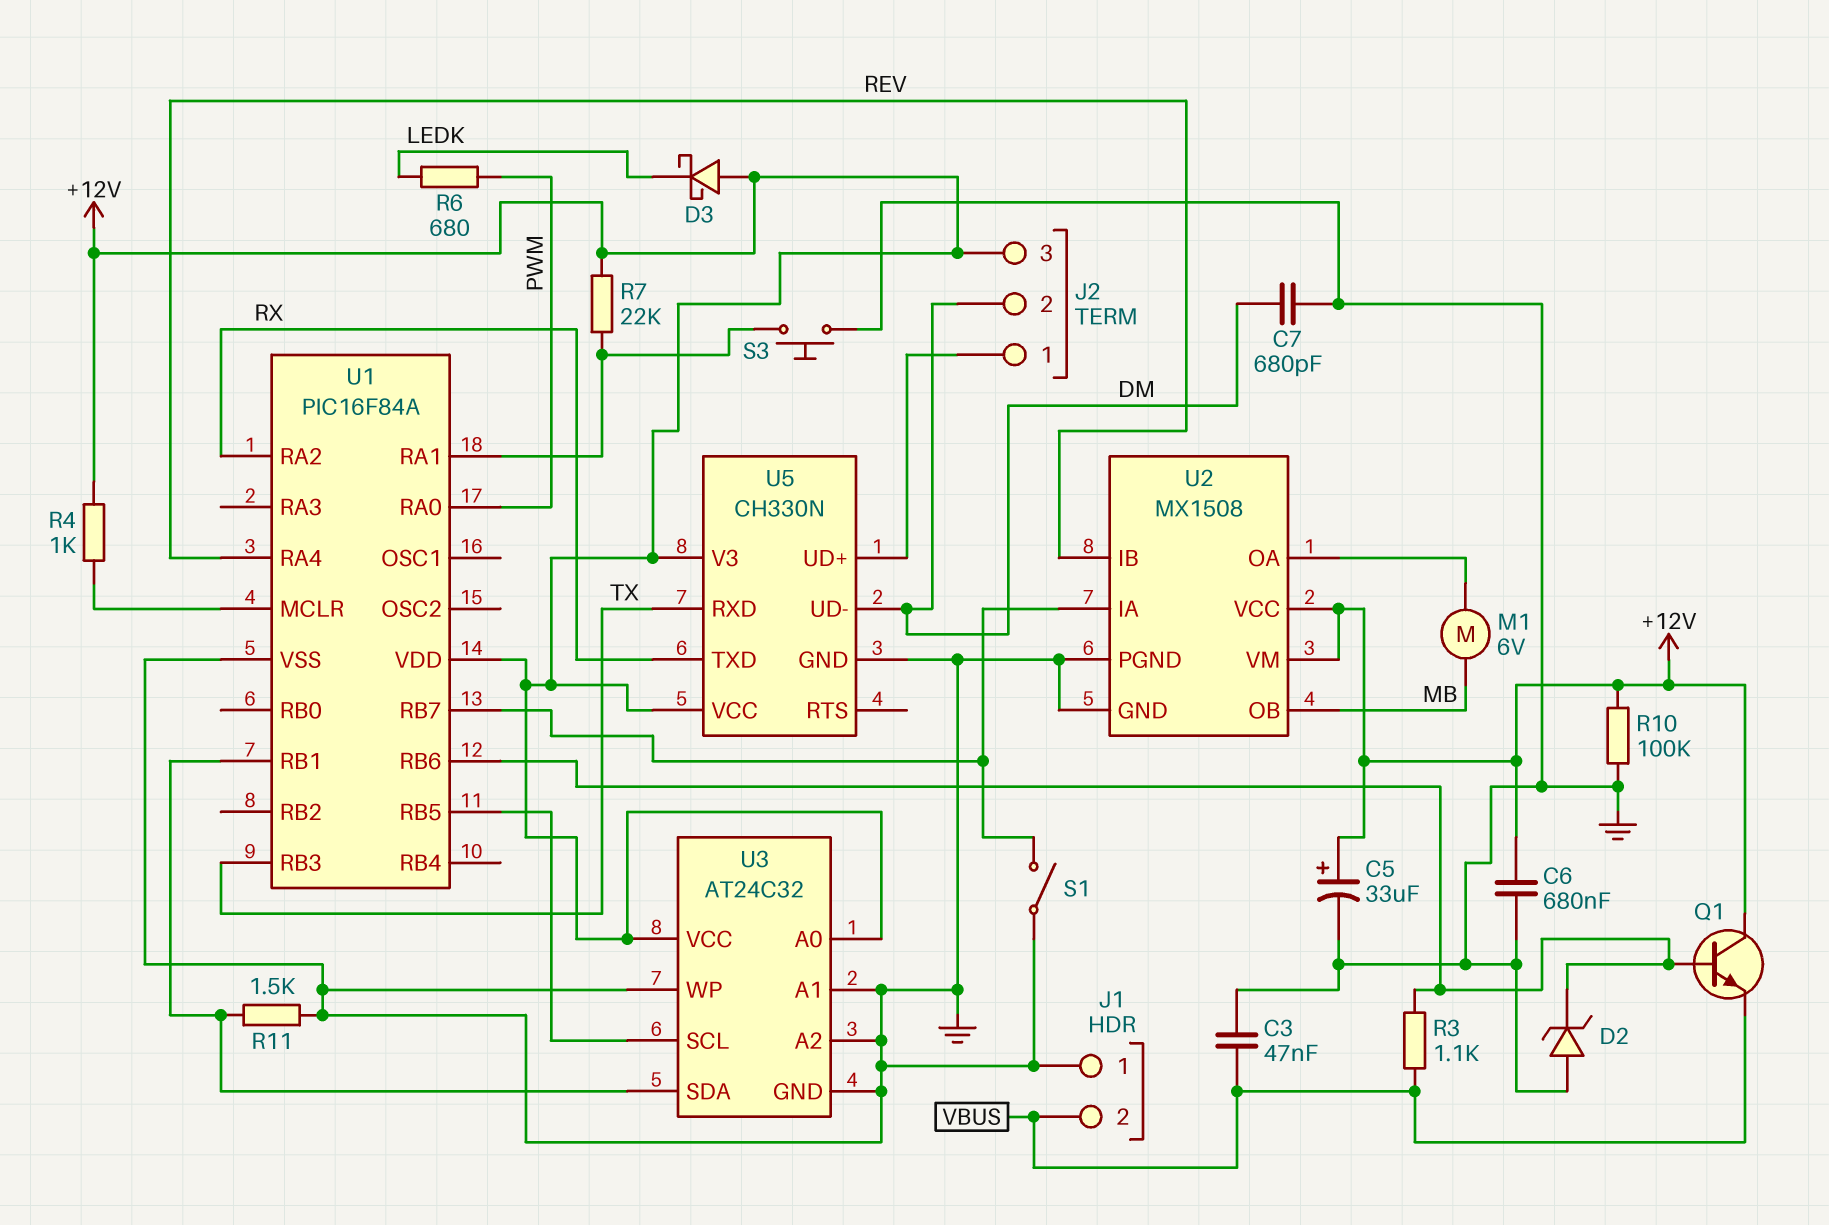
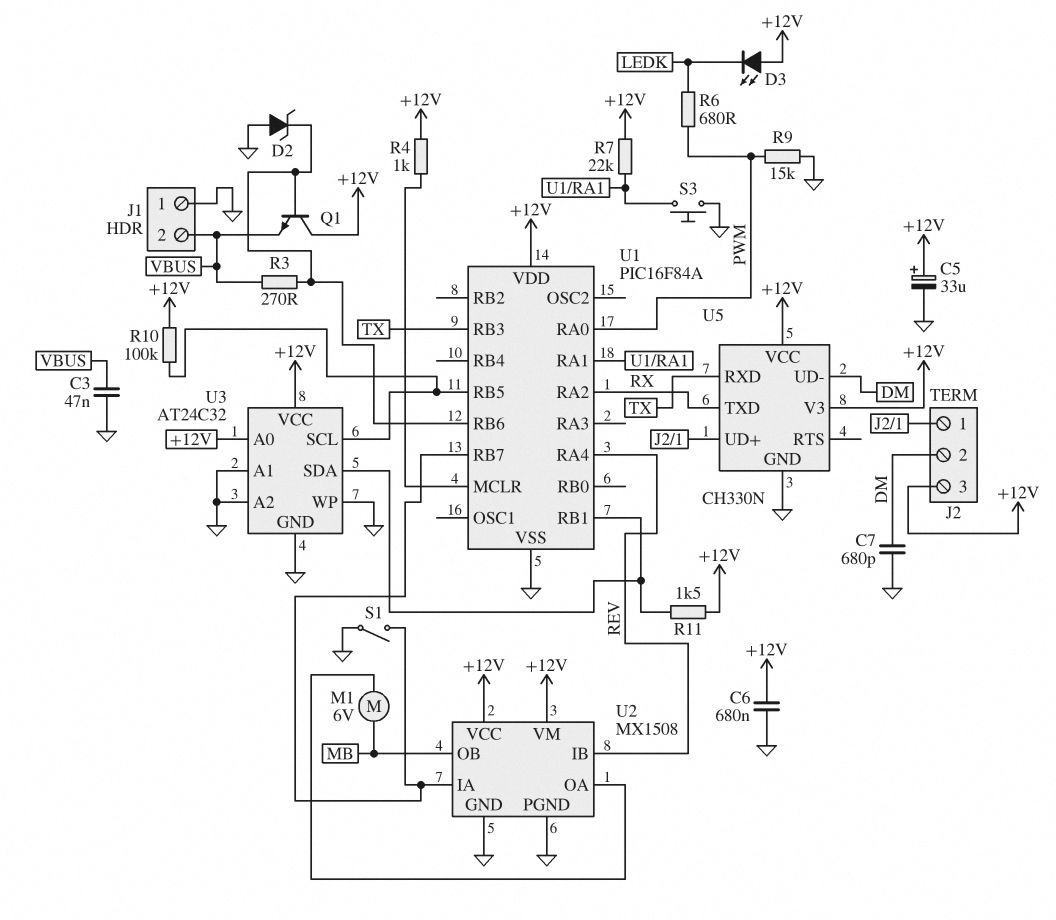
D3: schottky (A +12V, K LEDK) -> LED (A +12V, K LEDK)
R3: 1.1k (U1/RB6, VBUS) -> 270 (U1/RB6, VBUS)
R9: none -> 15k (GND, PWM)
R10: 100k (+12V, GND) -> 100k (+12V, U1/RB5)
R11: 1.5k (GND, U1/RB1) -> 1.5k (+12V, U1/RB1)

